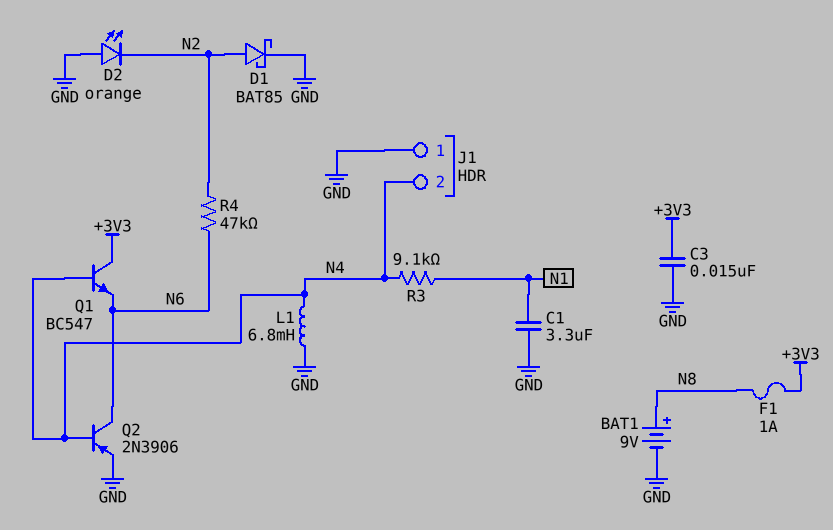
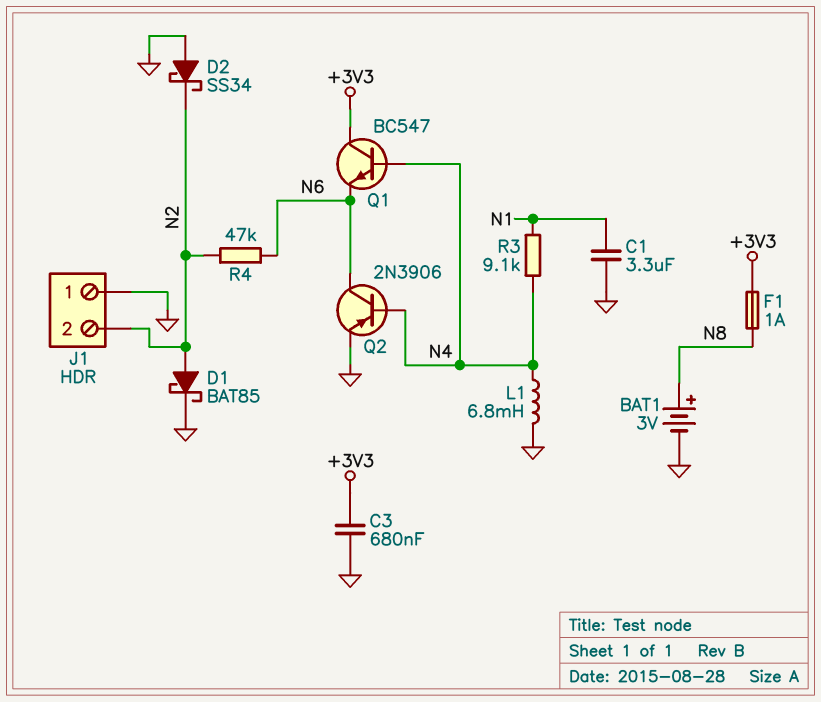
BAT1: 9V (plus N8, minus GND) -> 3V (plus N8, minus GND)
C3: 15nF (+3V3, GND) -> 680nF (+3V3, GND)
D2: LED orange (A GND, K N2) -> schottky SS34 (A GND, K N2)
J1 pin 2: N4 -> N2

